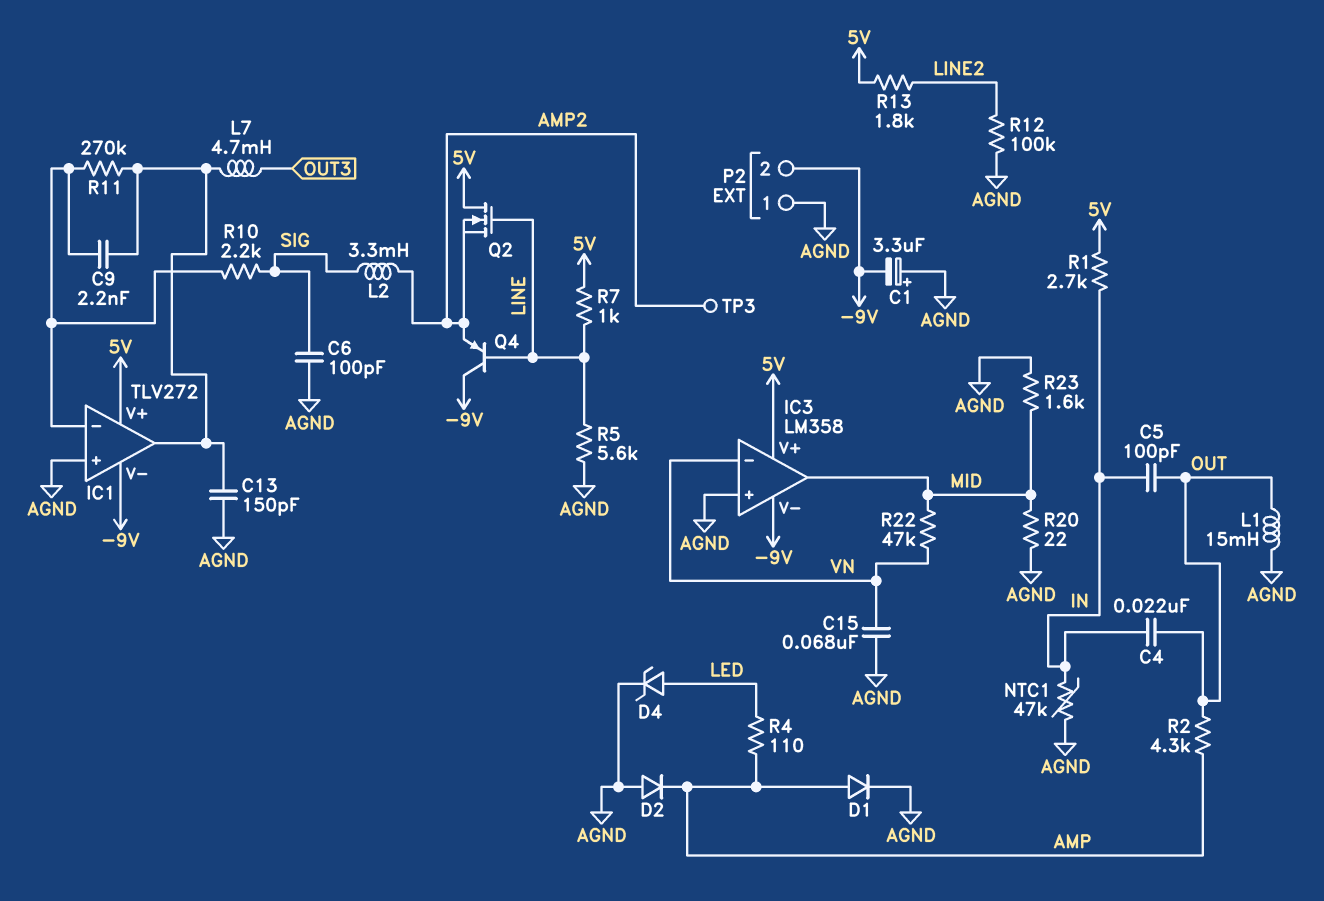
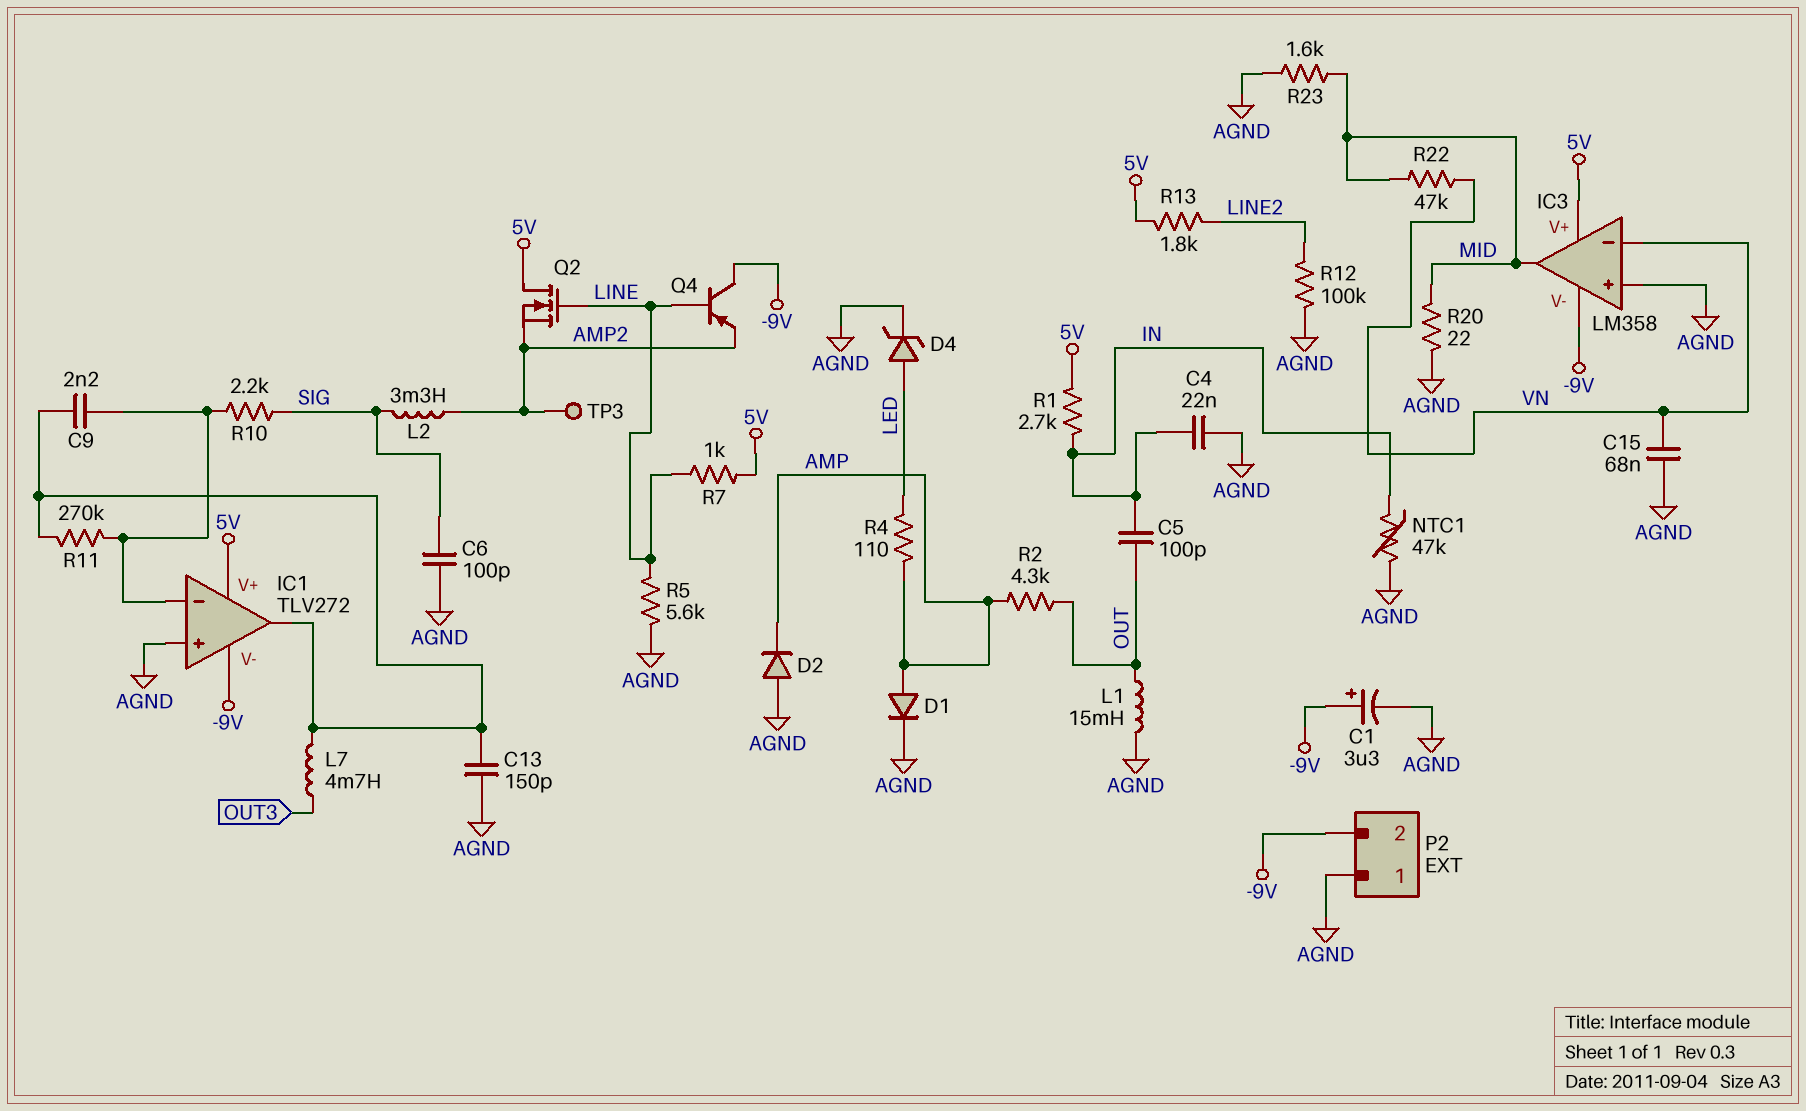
C1: 3.3uF (plus AGND, minus -9V) -> 3.3uF (plus -9V, minus AGND)
C4: 22nF (IN, OUT) -> 22nF (AGND, IN)

